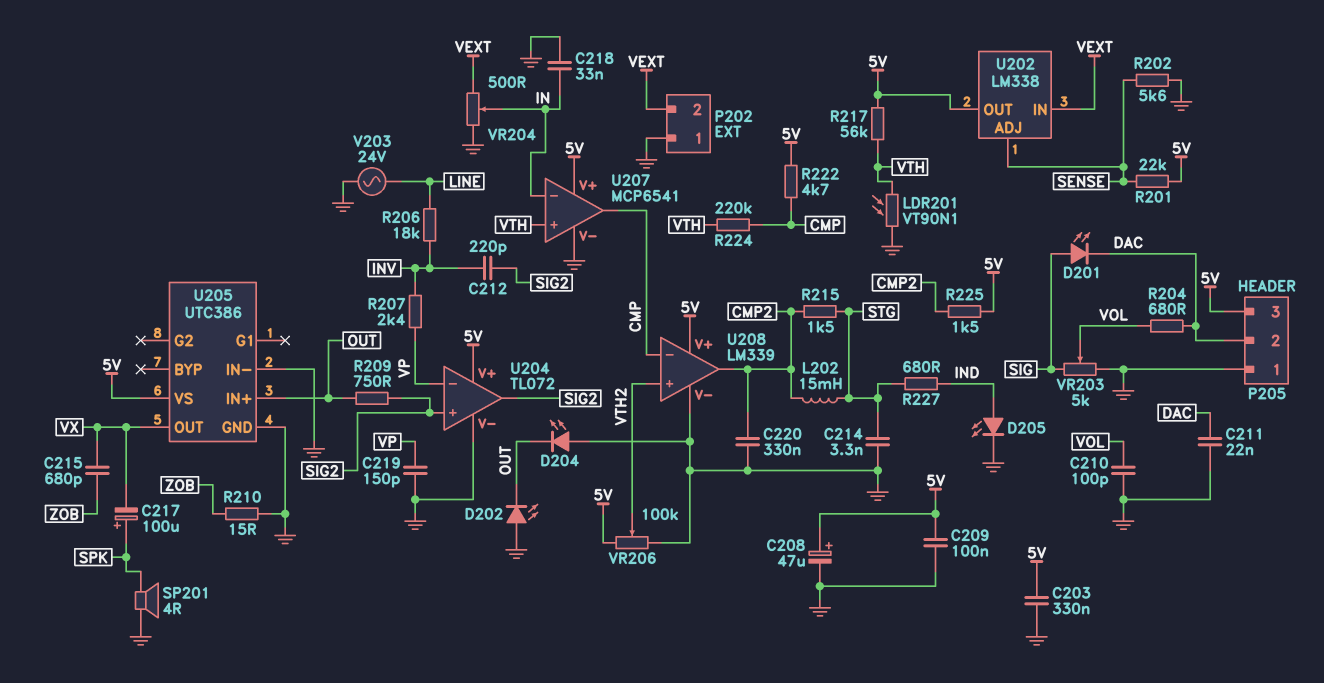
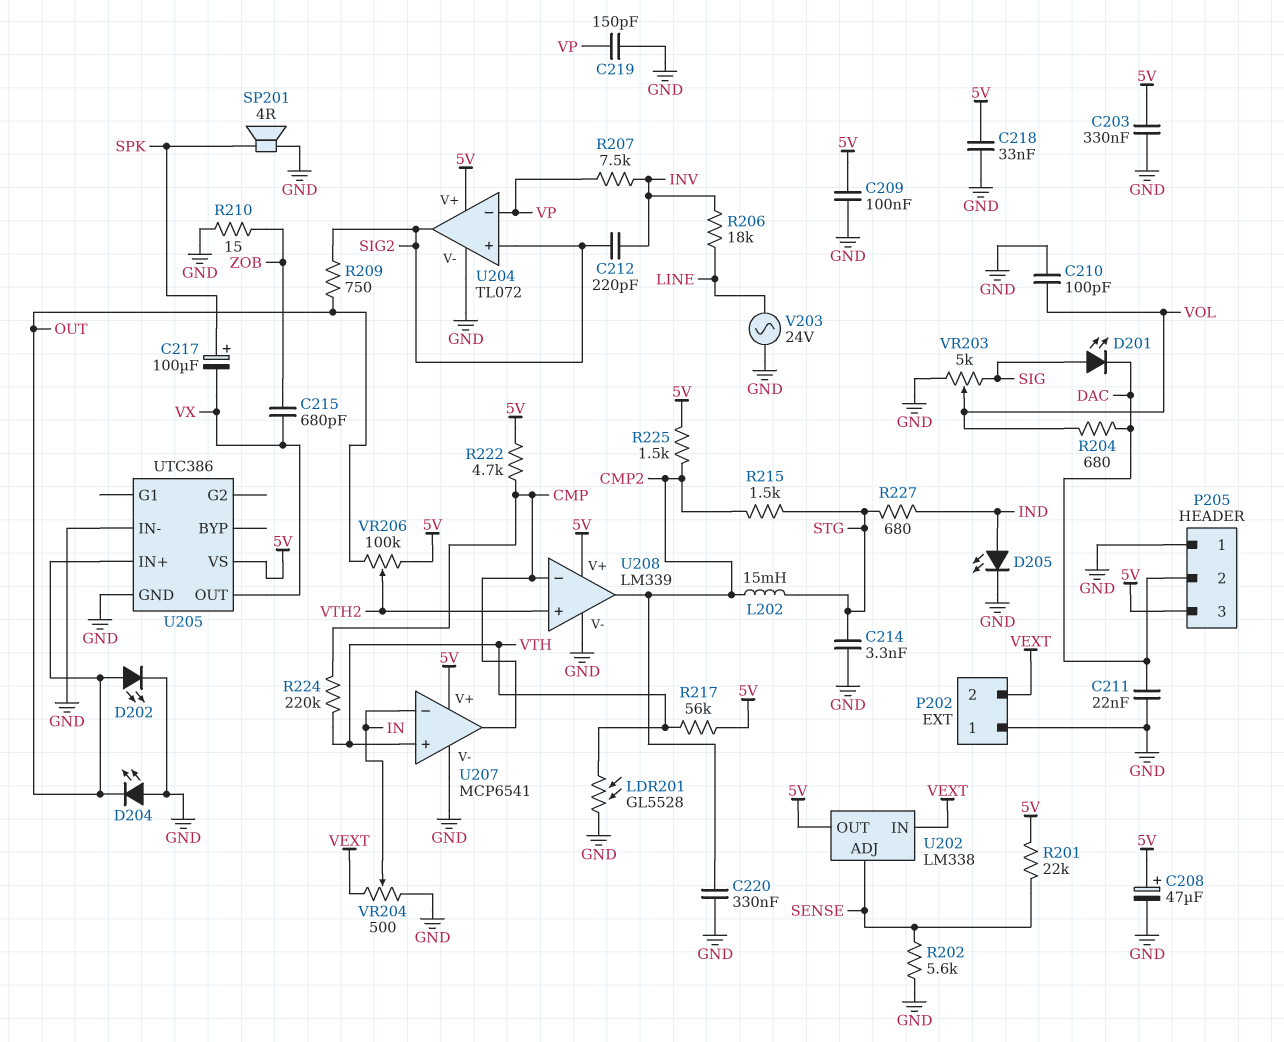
C218: 33nF (GND, IN) -> 33nF (5V, GND)
D202: LED (A GND, K OUT) -> LED (A OUT, K GND)
LDR201: VT90N1 (GND, VTH) -> GL5528 (GND, VTH)
R207: 2.4k (INV, VP) -> 7.5k (INV, VP)
VR206: 100k (5V, GND, wiper VTH2) -> 100k (5V, OUT, wiper VTH2)

